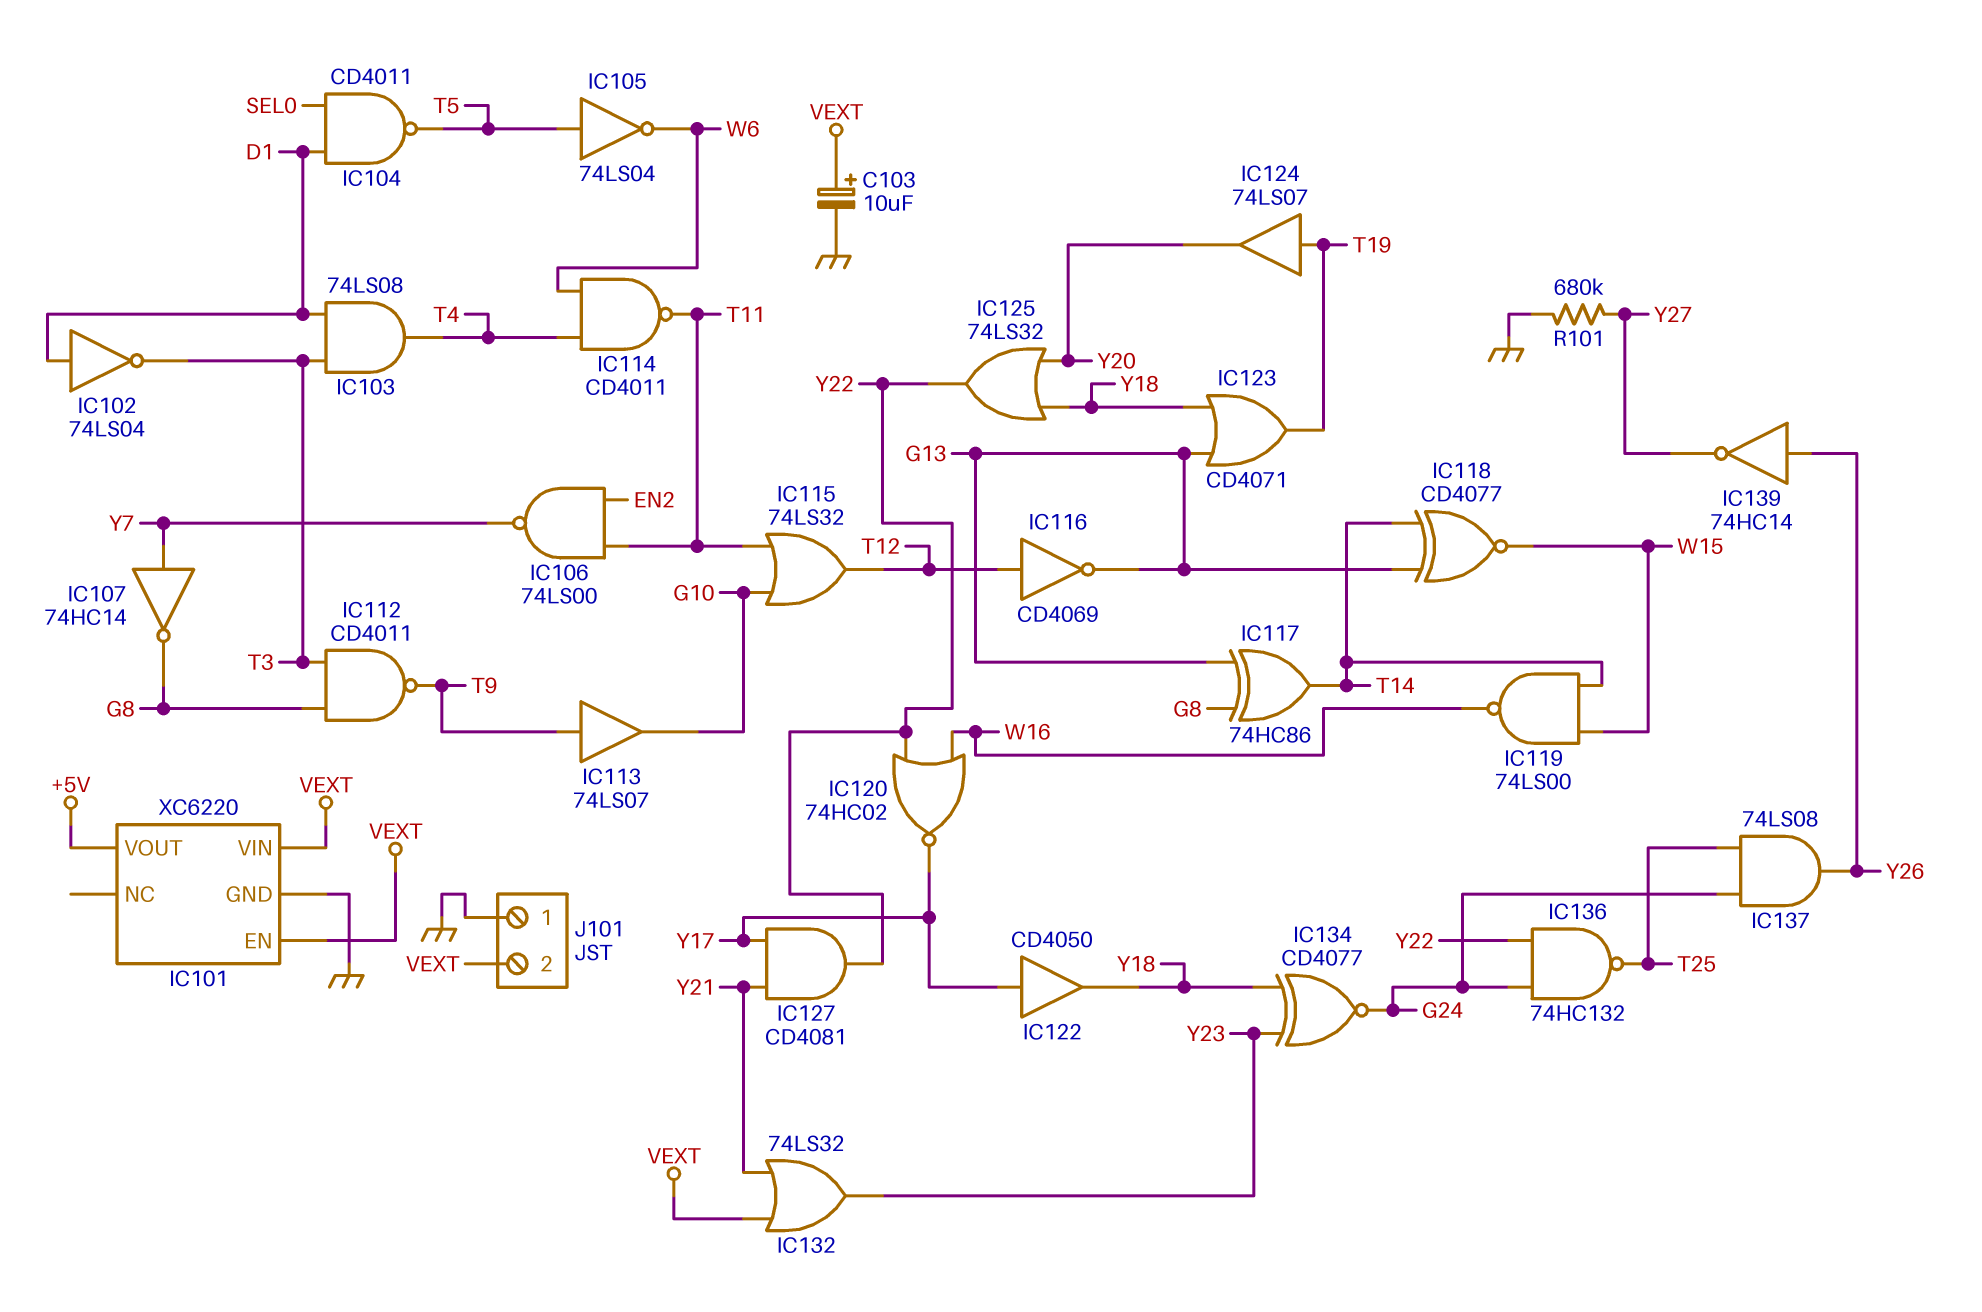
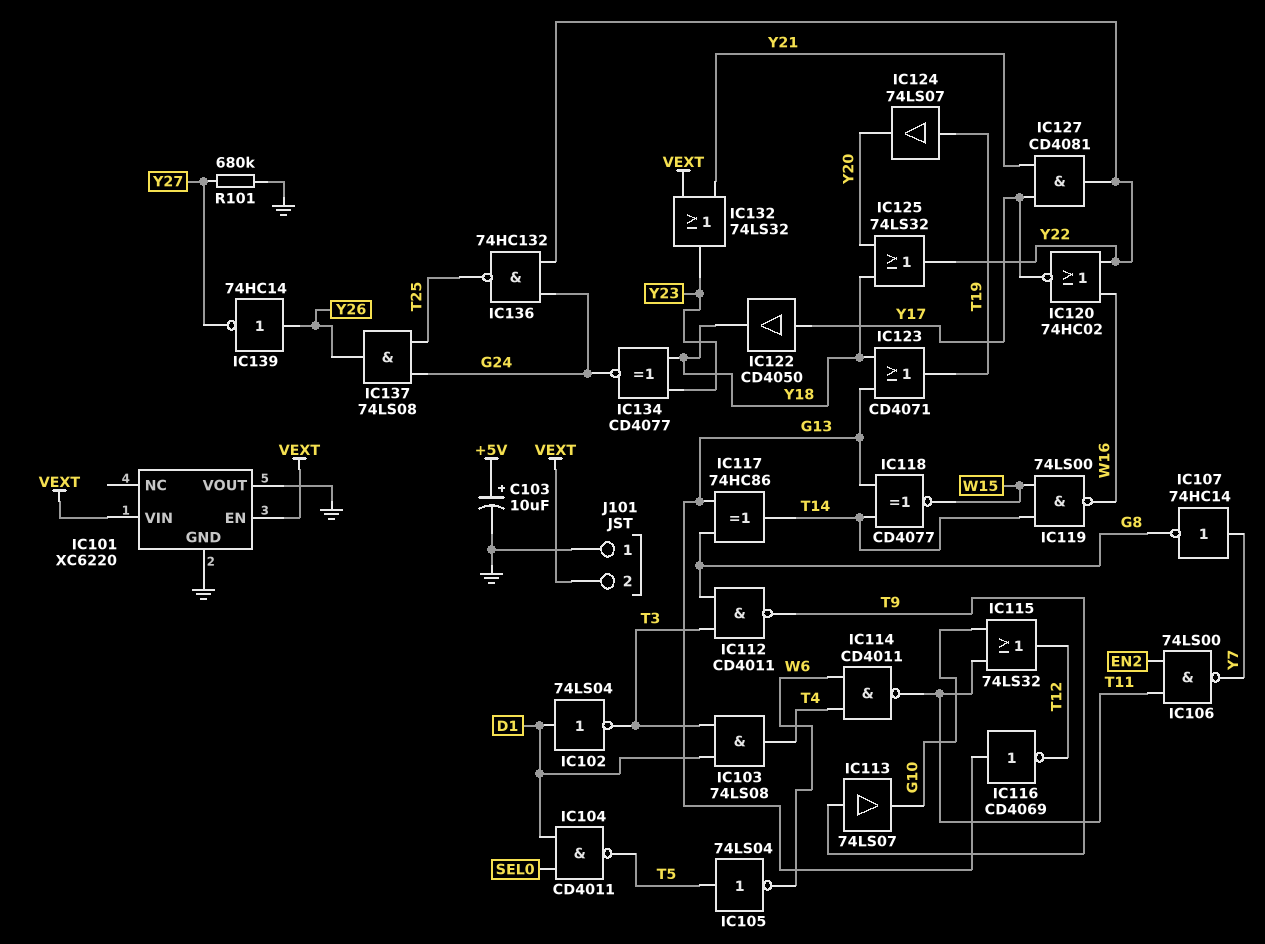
C103: 10uF (plus VEXT, minus GND) -> 10uF (plus +5V, minus GND)
IC101 pin VOUT: +5V -> GND
IC116: NOT CD4069 (in T12, out G13) -> NOT CD4069 (in G13, out T12)

